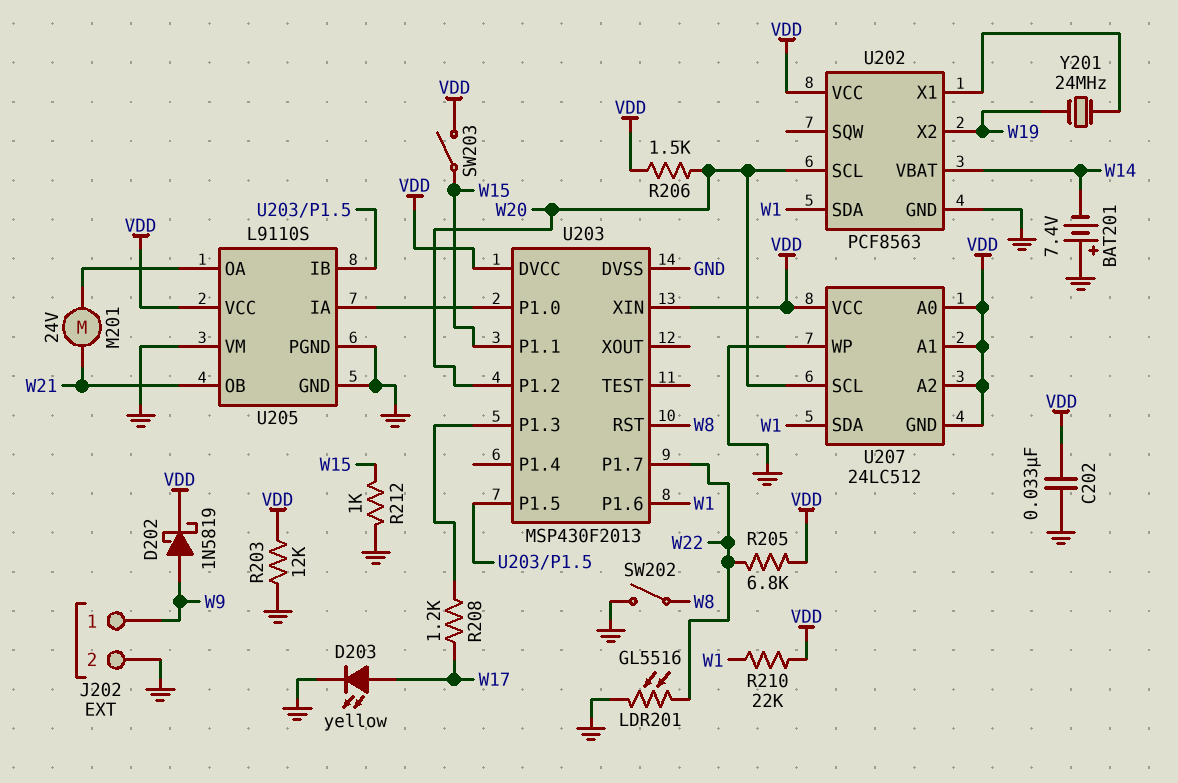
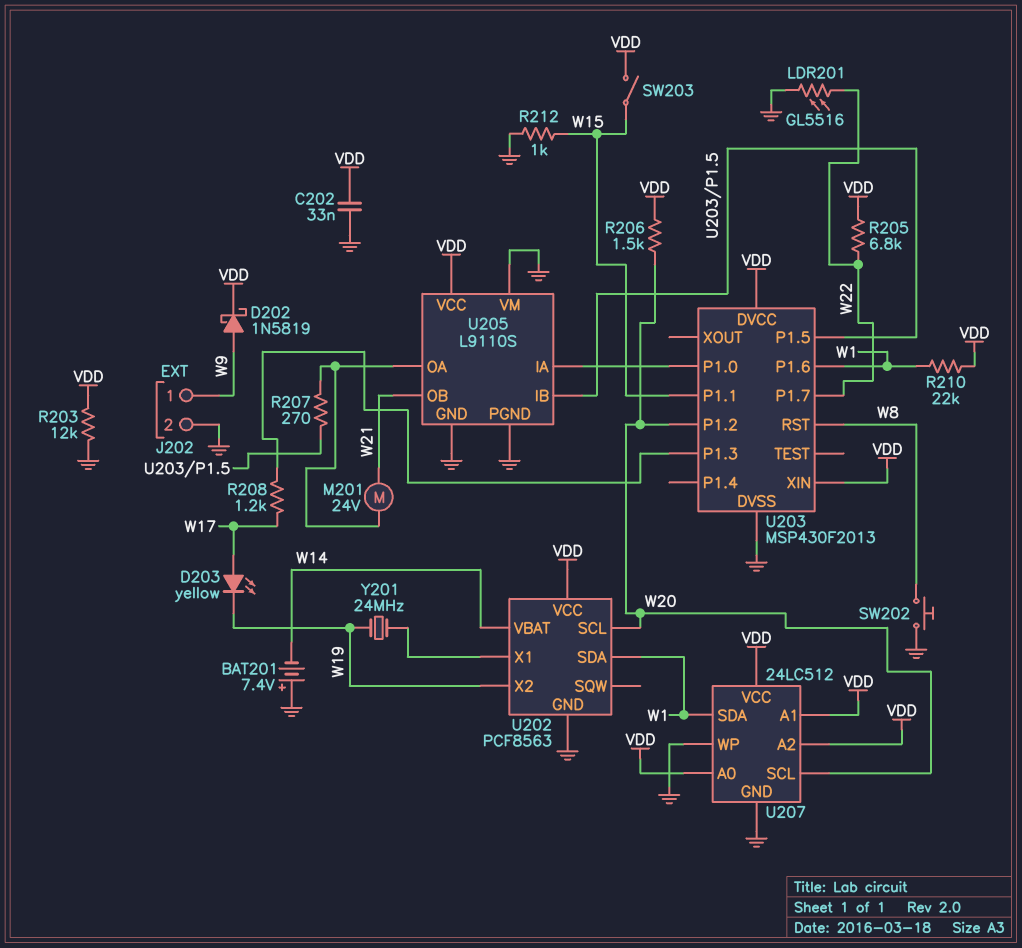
D203: LED yellow (A W17, K GND) -> LED yellow (A W17, K W19)
R207: none -> 270 (U203/P1.5, U205/OA)
SW202: switch (GND, W8) -> button (GND, W8)
U207 pin GND: VDD -> GND

